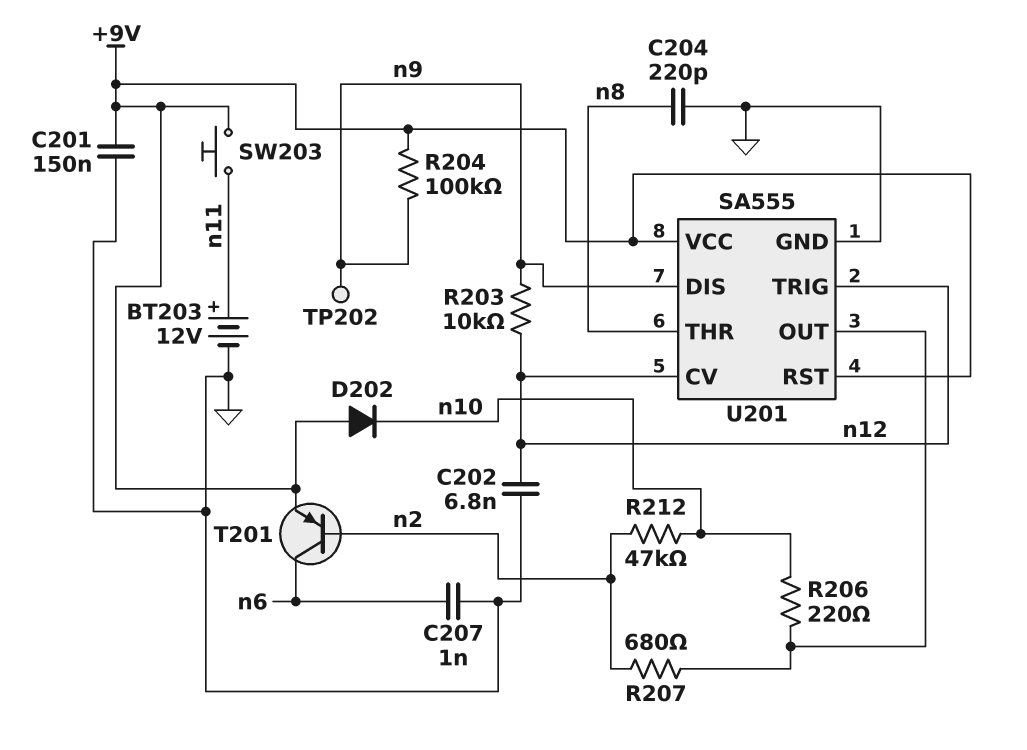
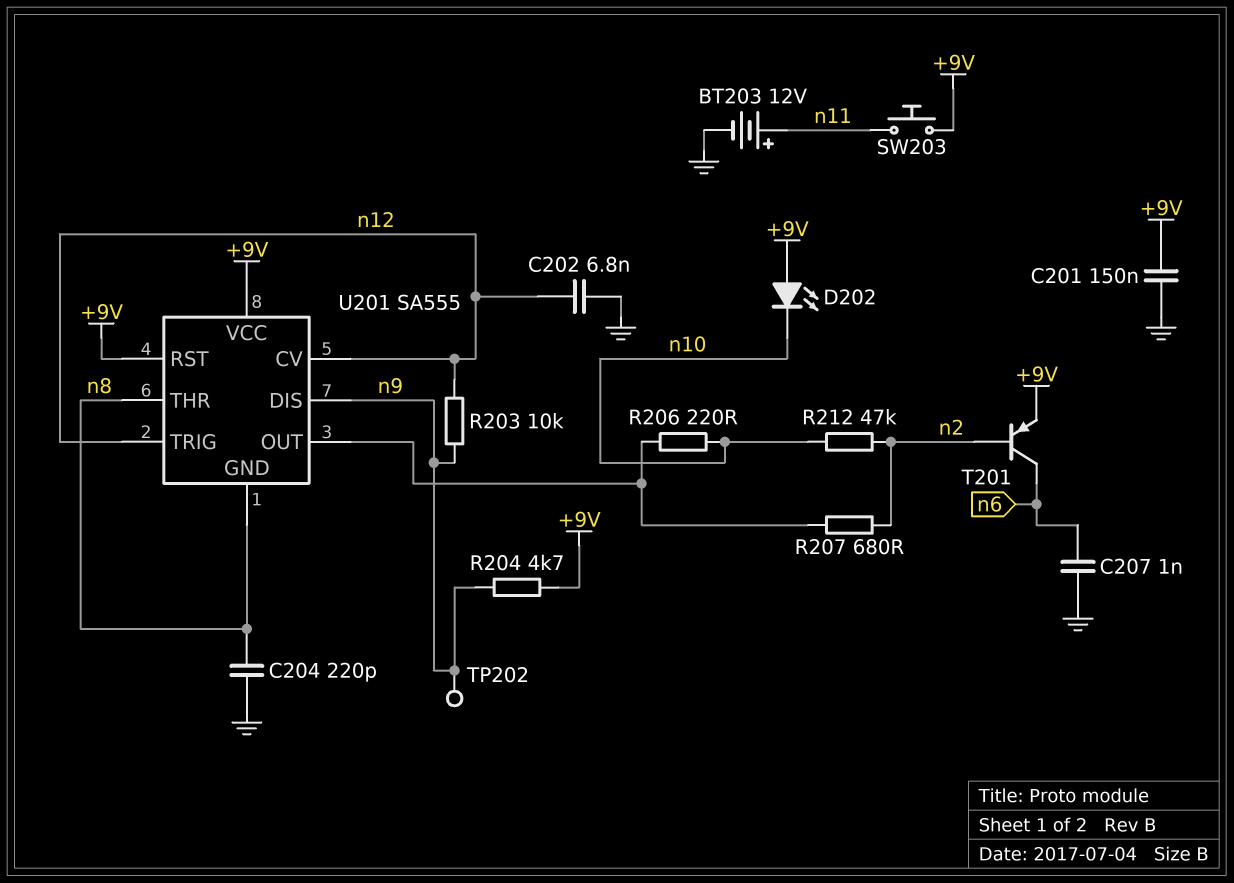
D202: diode (A +9V, K n10) -> LED (A +9V, K n10)
R204: 100k (+9V, n9) -> 4.7k (+9V, n9)
U201 pin GND: GND -> n8

